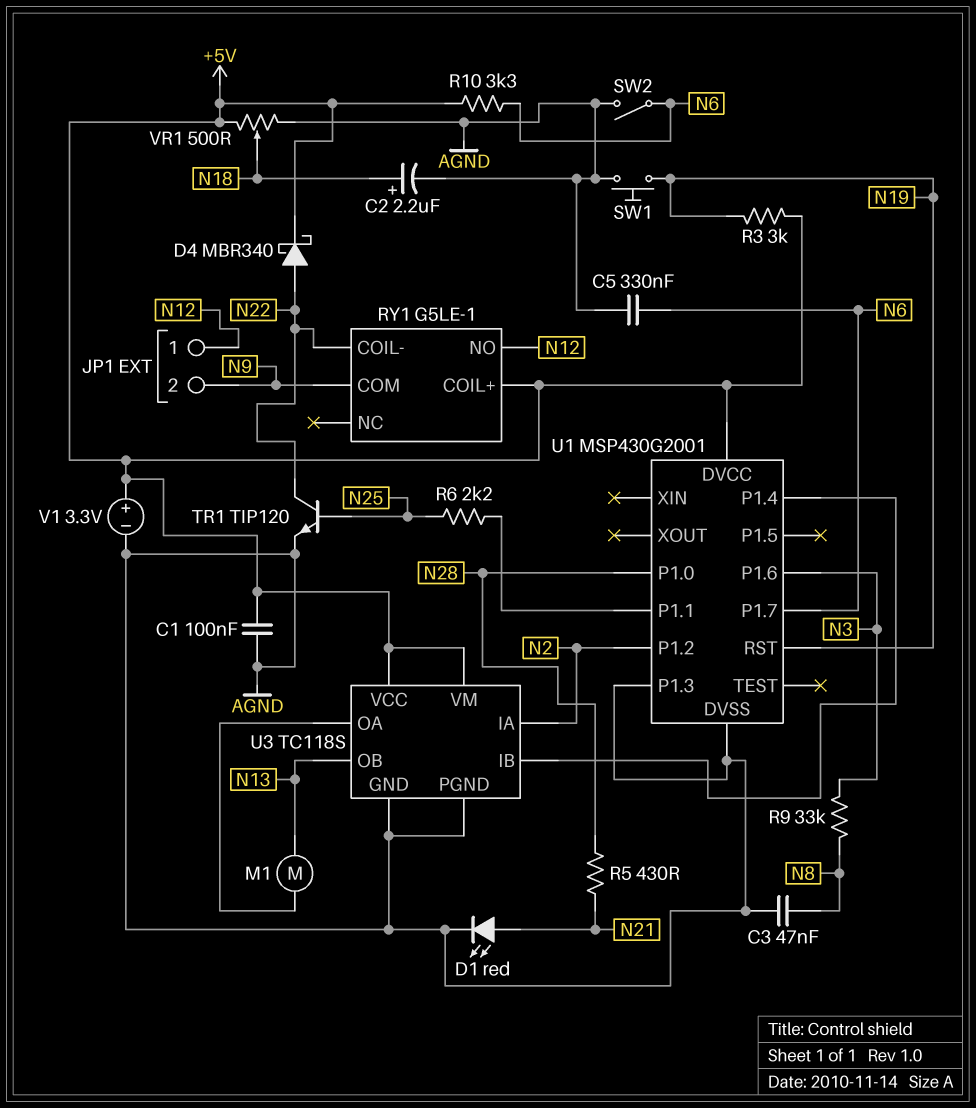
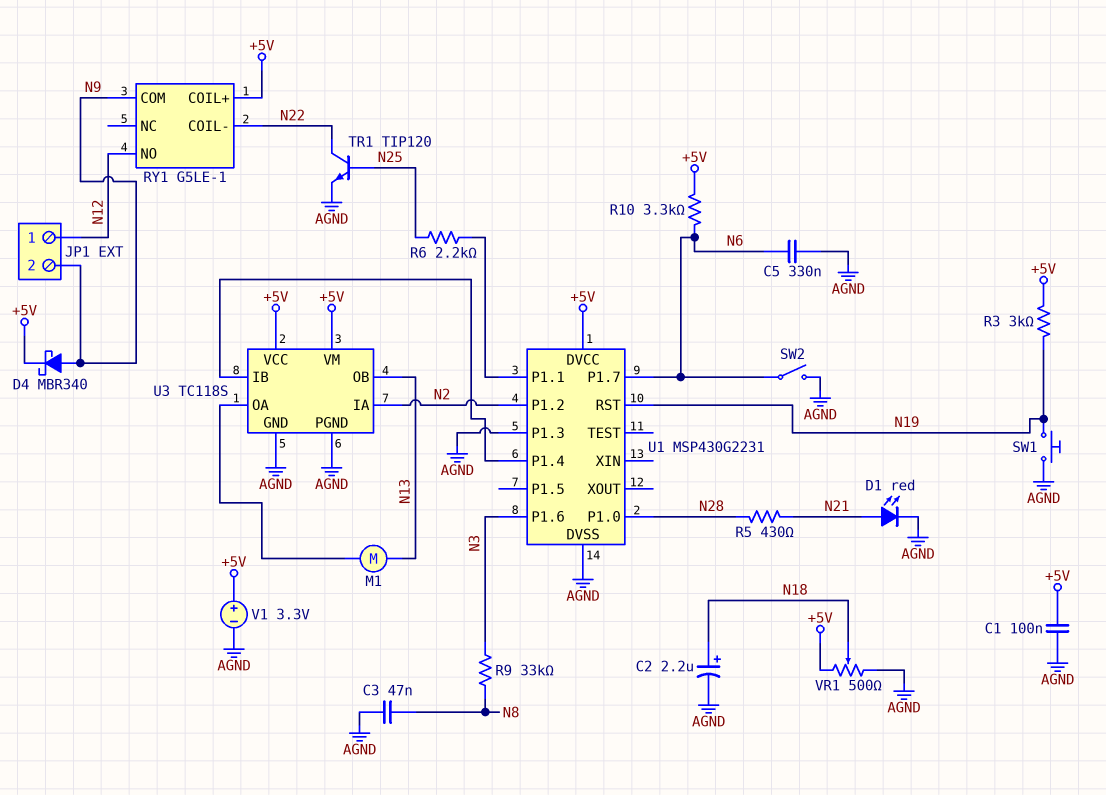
D4: schottky MBR340 (A N22, K +5V) -> schottky MBR340 (A N9, K +5V)
U1: MSP430G2001 -> MSP430G2231

